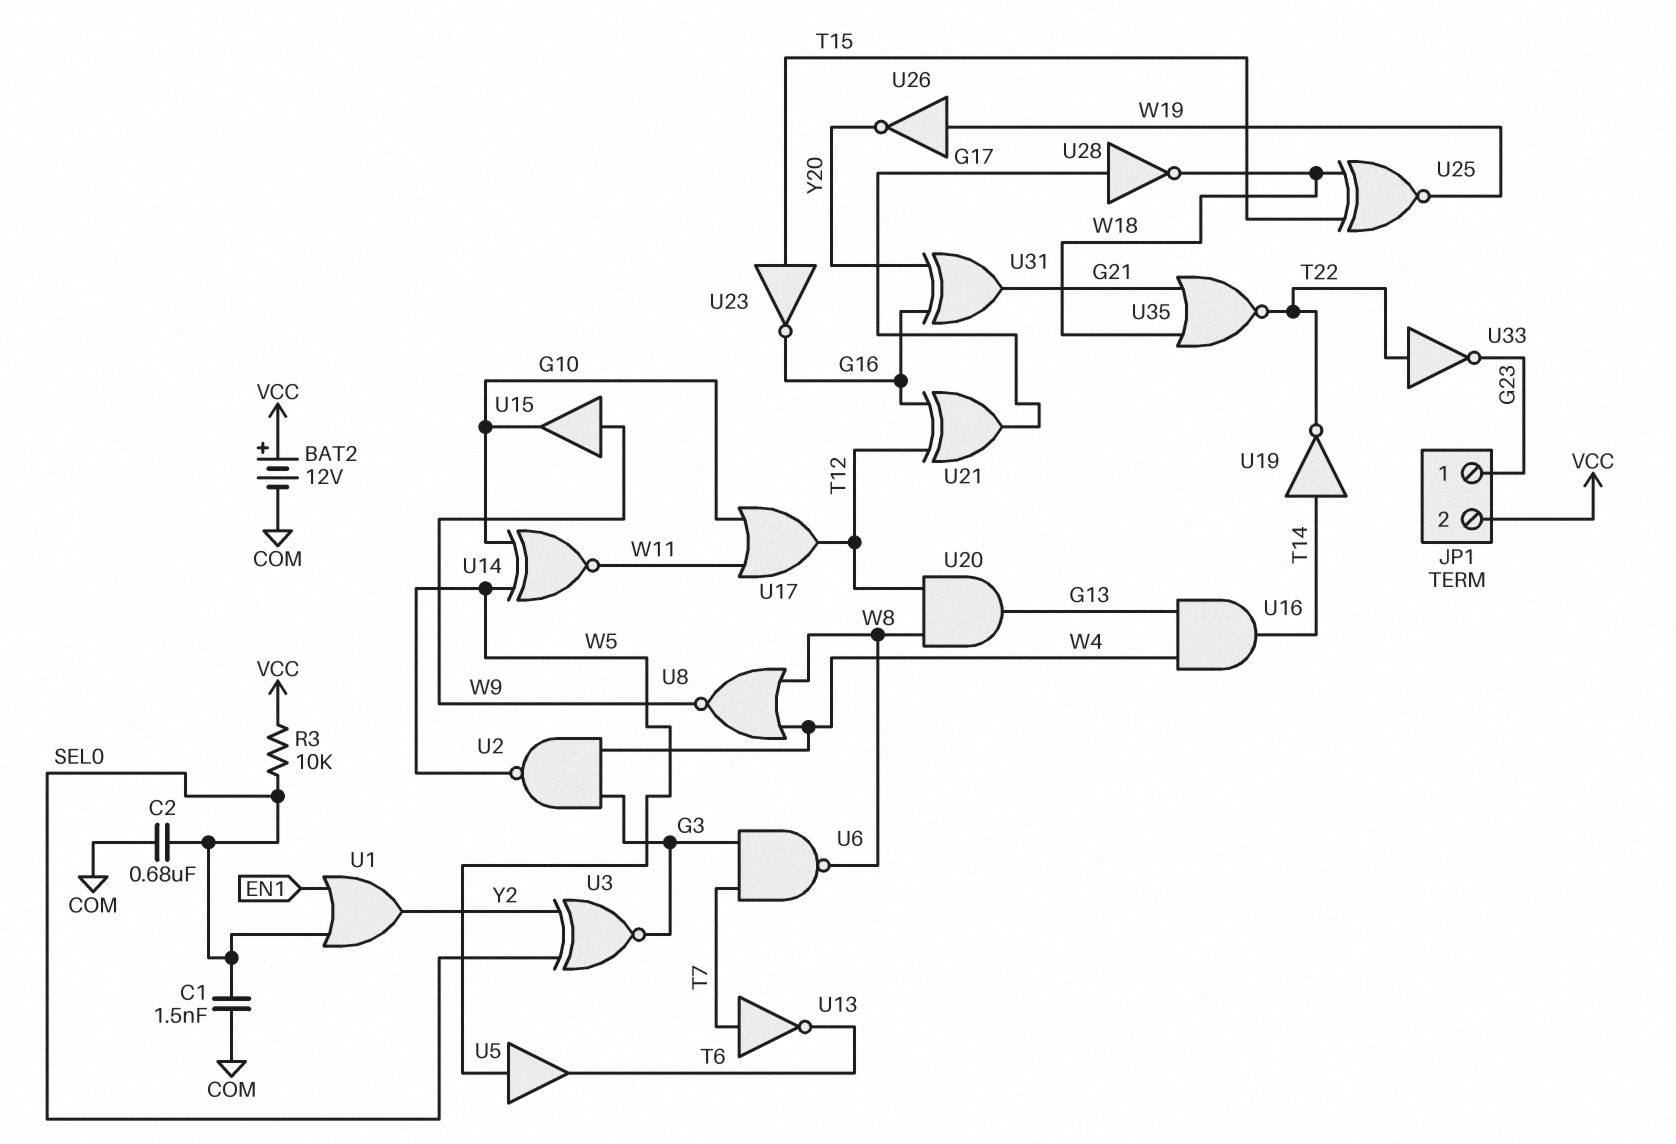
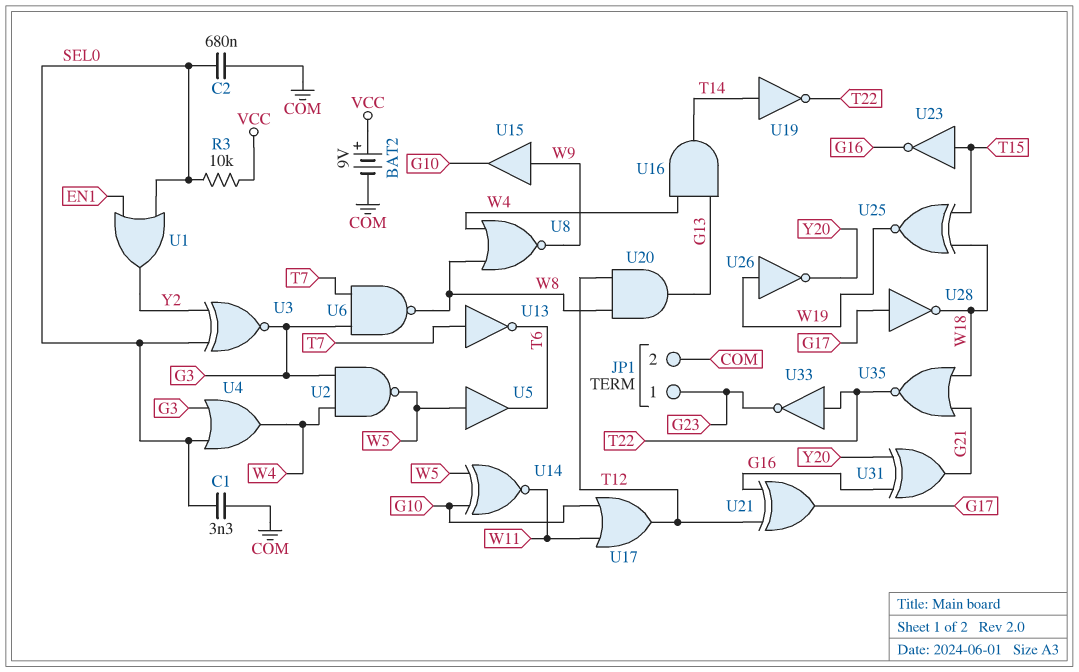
BAT2: 12V (plus VCC, minus COM) -> 9V (plus VCC, minus COM)
C1: 1.5nF (COM, SEL0) -> 3.3nF (COM, SEL0)
JP1 pin 2: VCC -> COM
U4: none -> OR (in G3, in SEL0, out W4)

